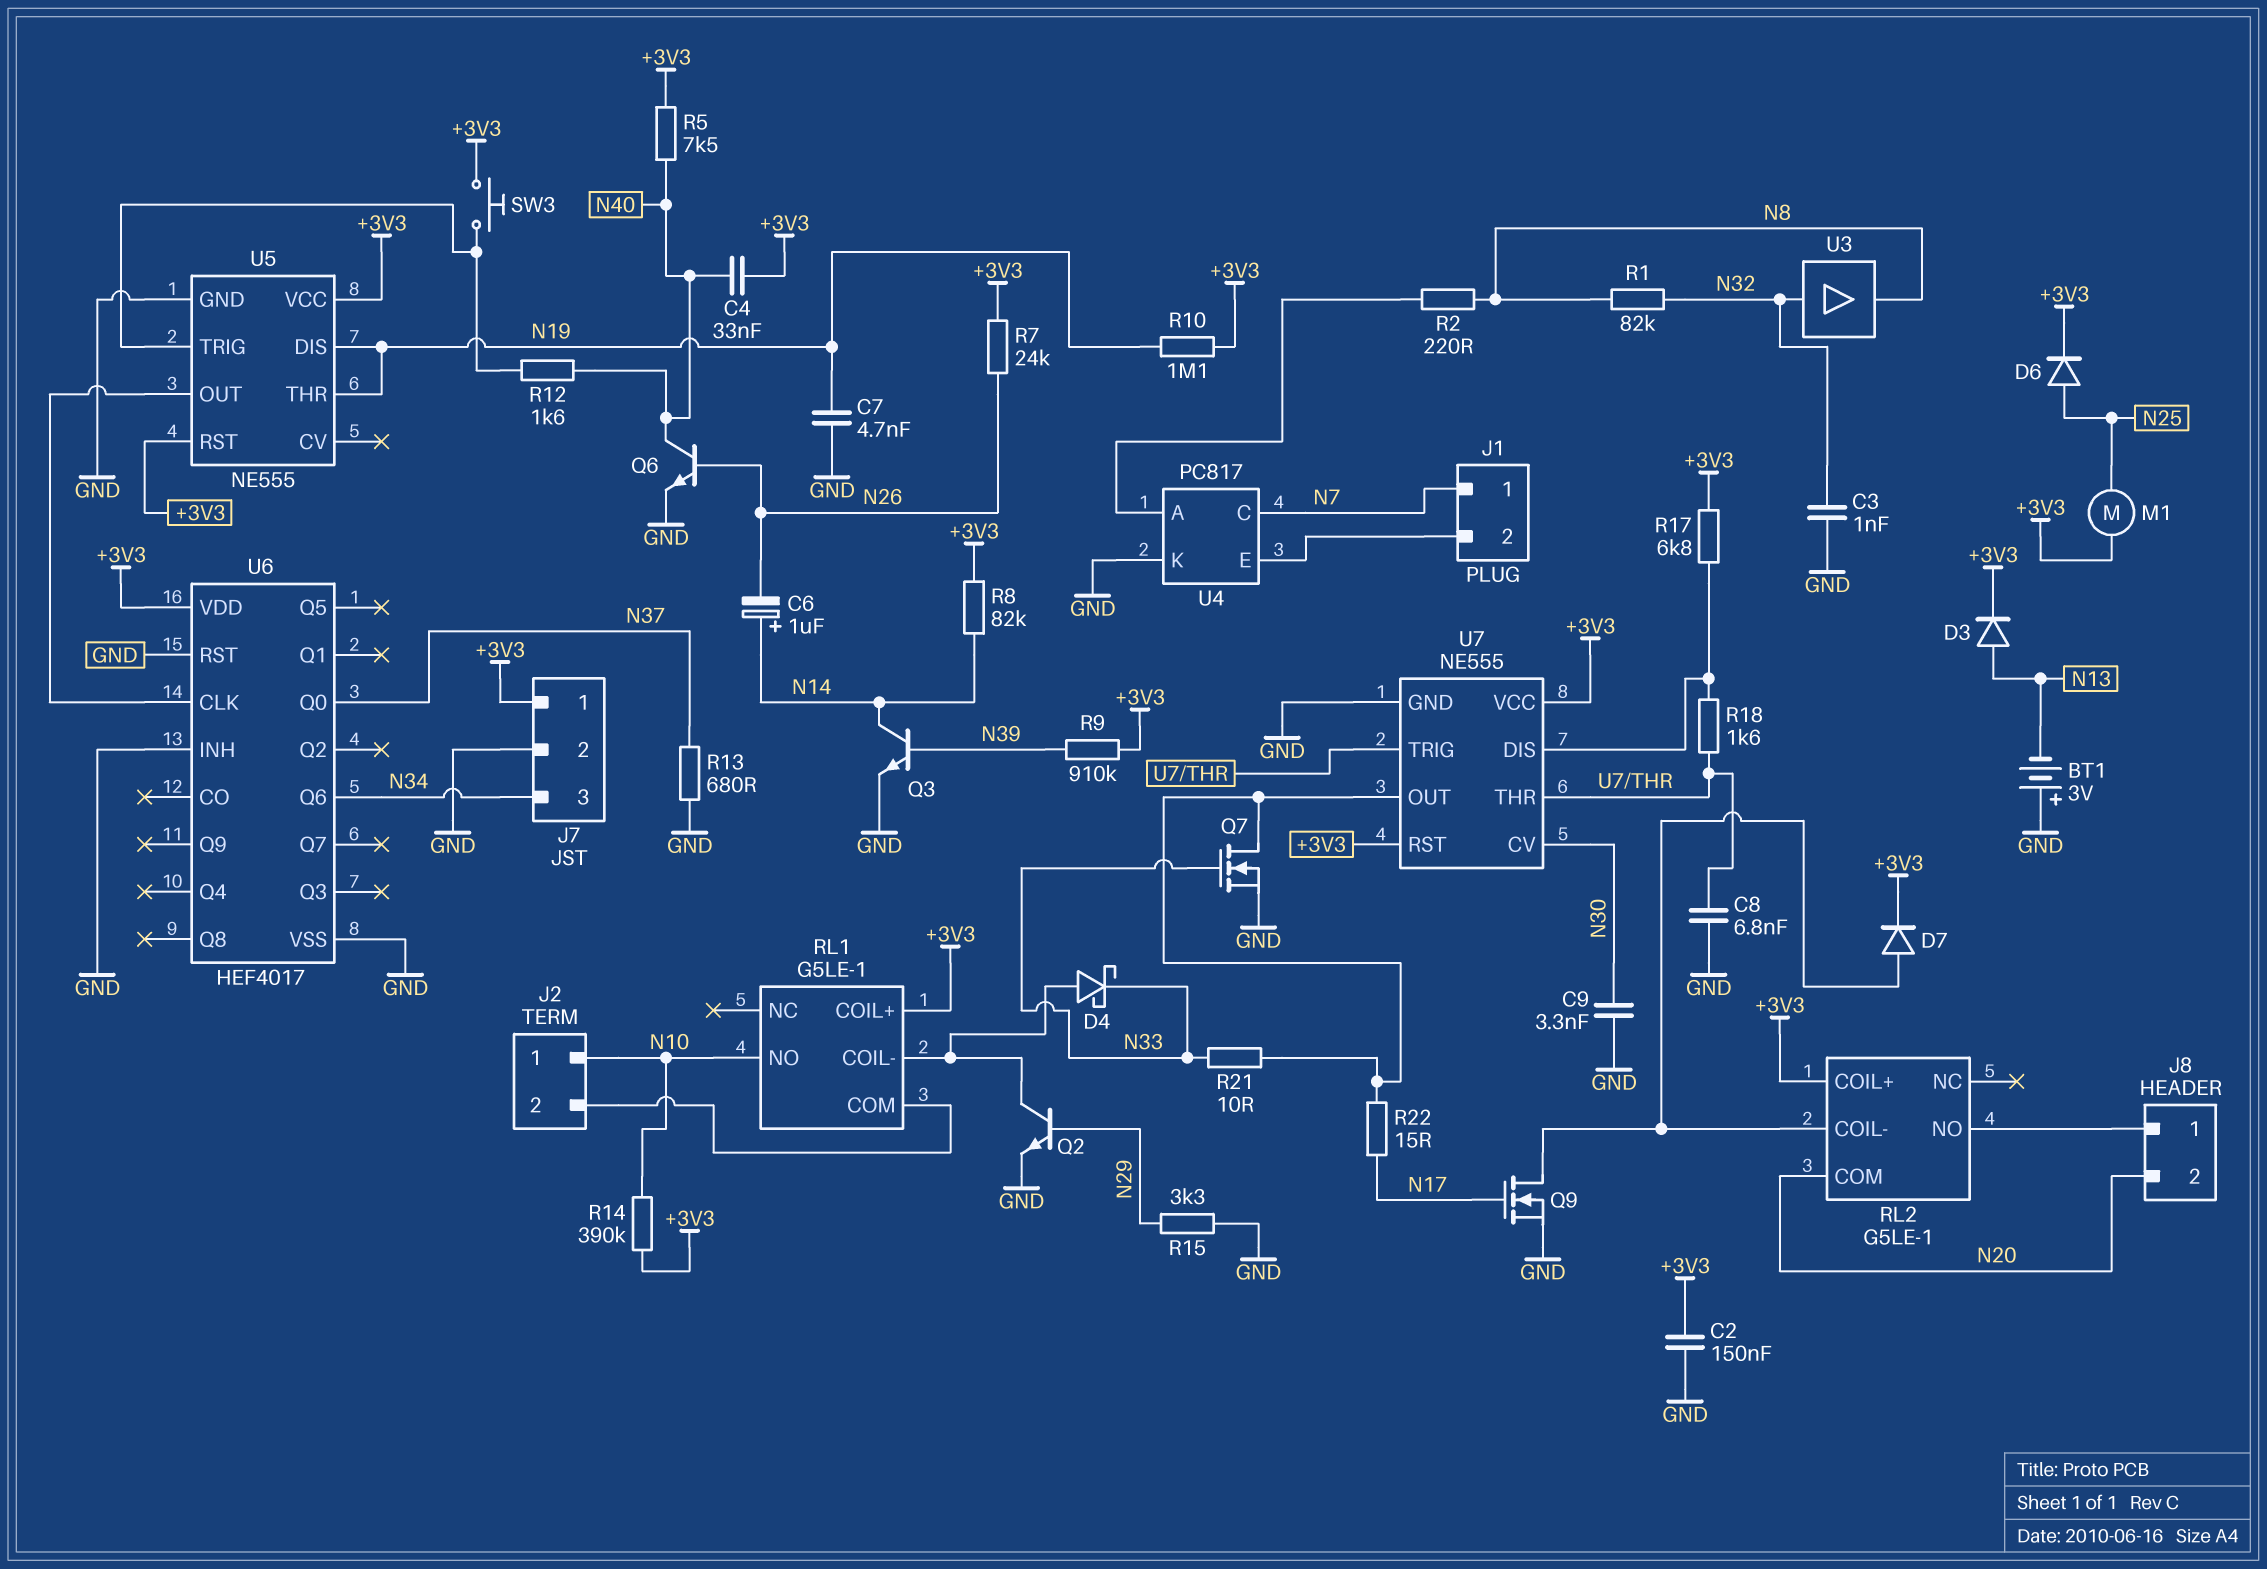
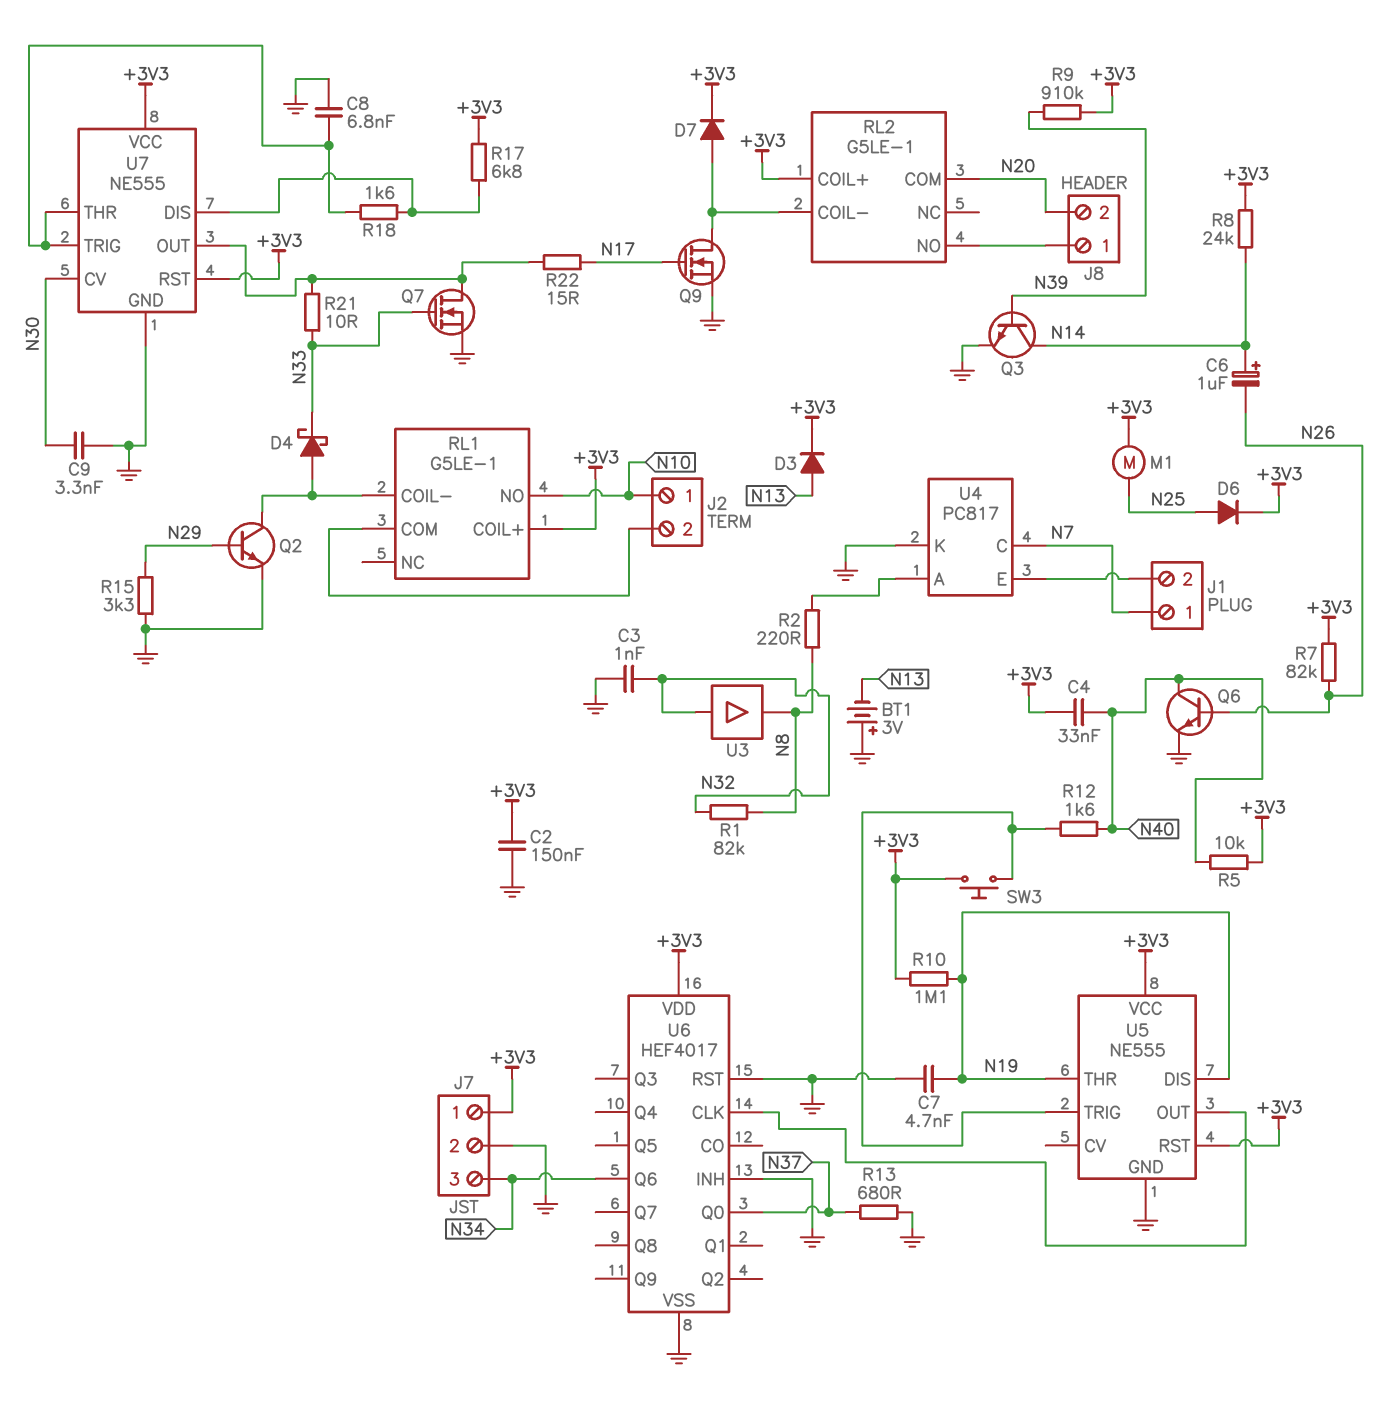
R5: 7.5k (+3V3, N40) -> 10k (+3V3, N40)
R7: 24k (+3V3, N26) -> 82k (+3V3, N26)
R8: 82k (+3V3, N14) -> 24k (+3V3, N14)
R14: 390k (+3V3, N10) -> none

